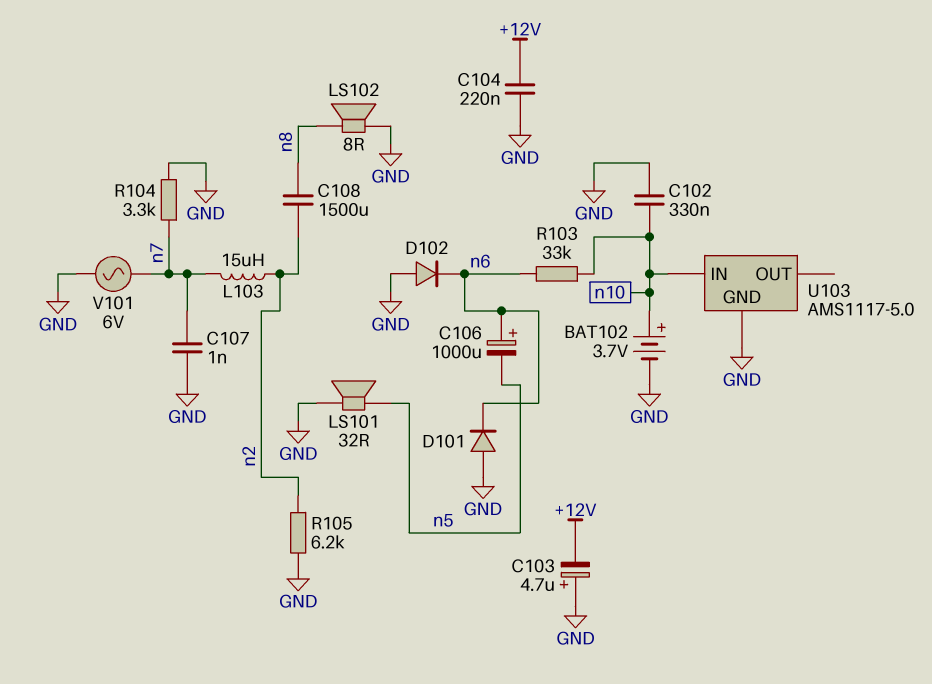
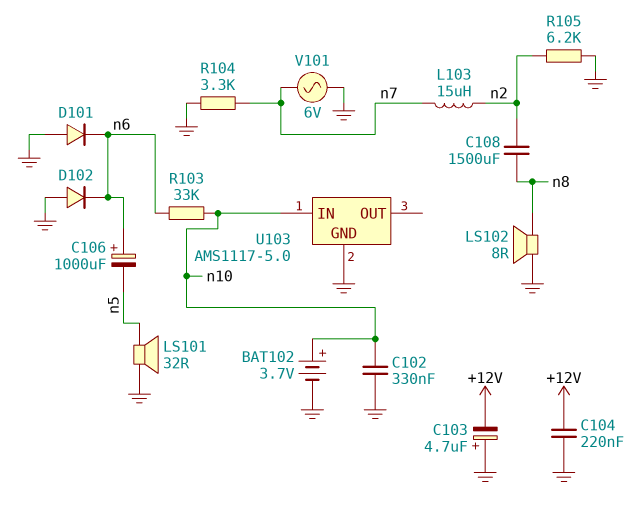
C107: 1nF (GND, n7) -> none

